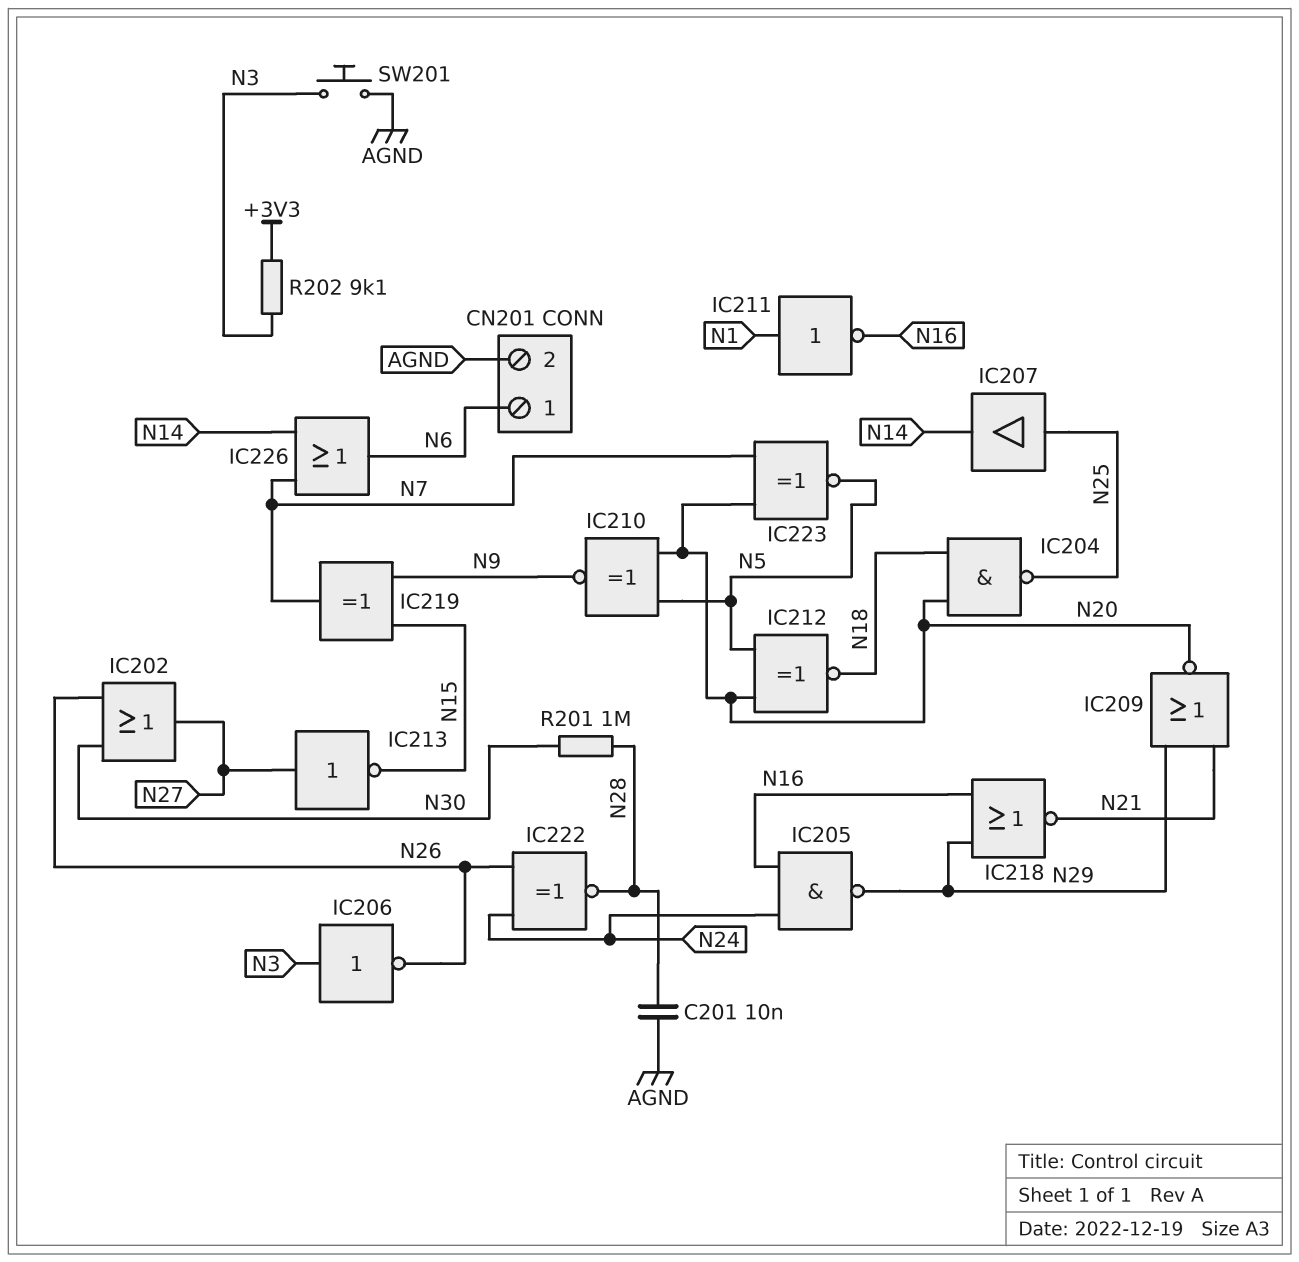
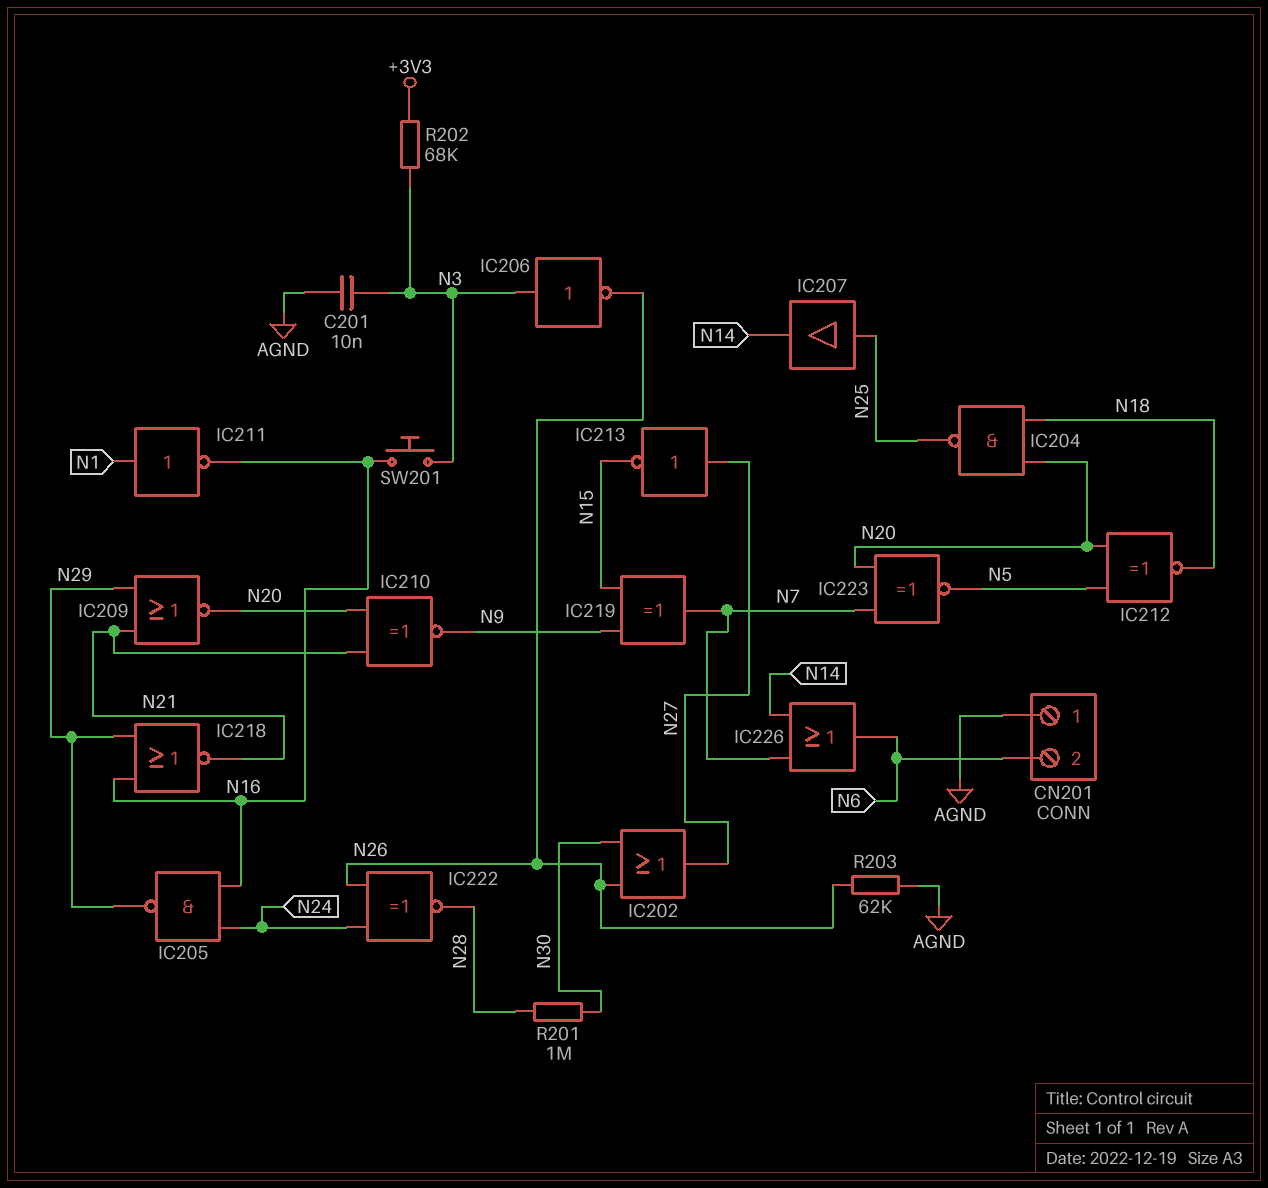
C201: 10nF (AGND, N28) -> 10nF (AGND, N3)
CN201 pin 1: N6 -> AGND
CN201 pin 2: AGND -> N6
IC210: XNOR (in N5, in N20, out N9) -> XNOR (in N20, in N21, out N9)
R202: 9.1k (+3V3, N3) -> 68k (+3V3, N3)
R203: none -> 62k (AGND, N26)
SW201: button (AGND, N3) -> button (N3, N16)

